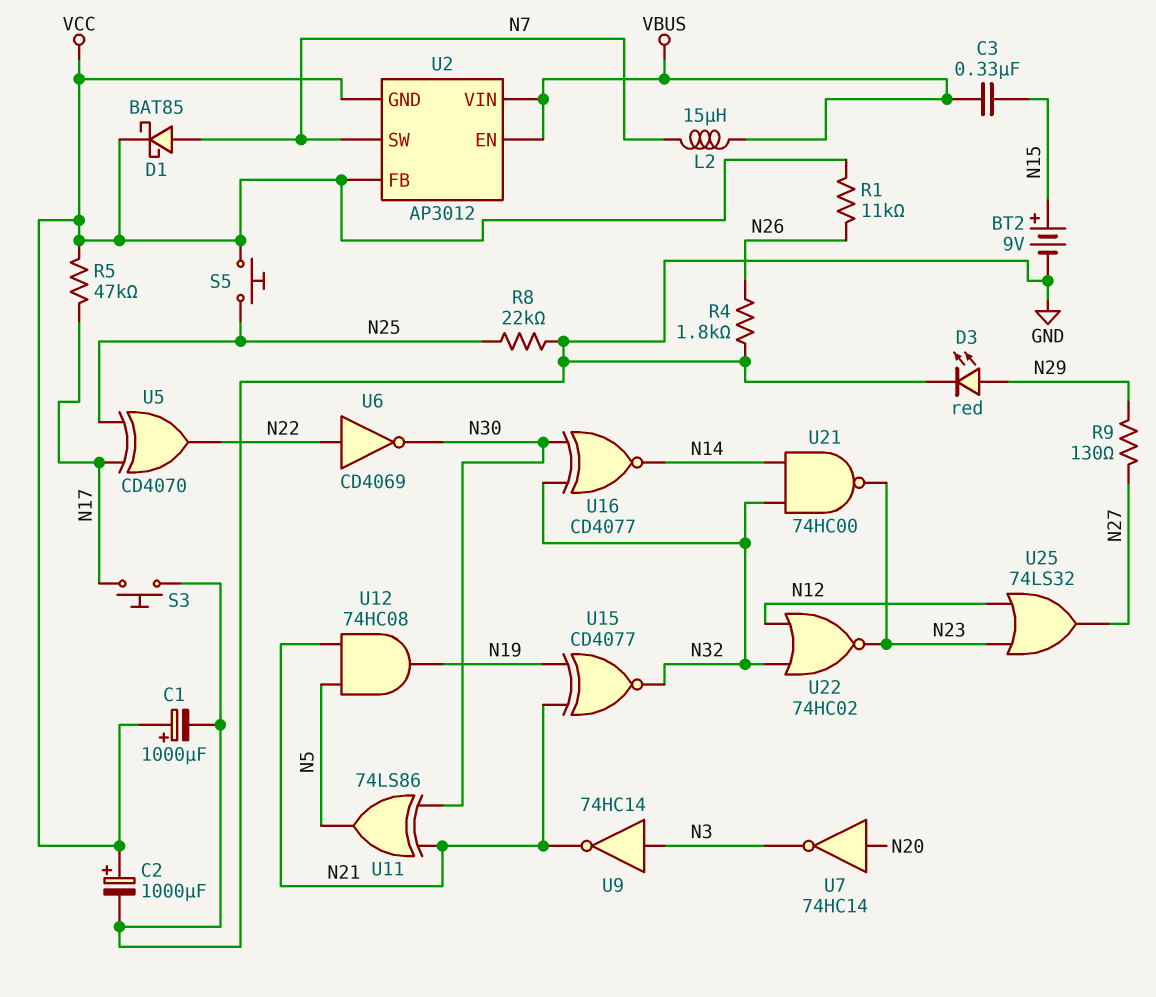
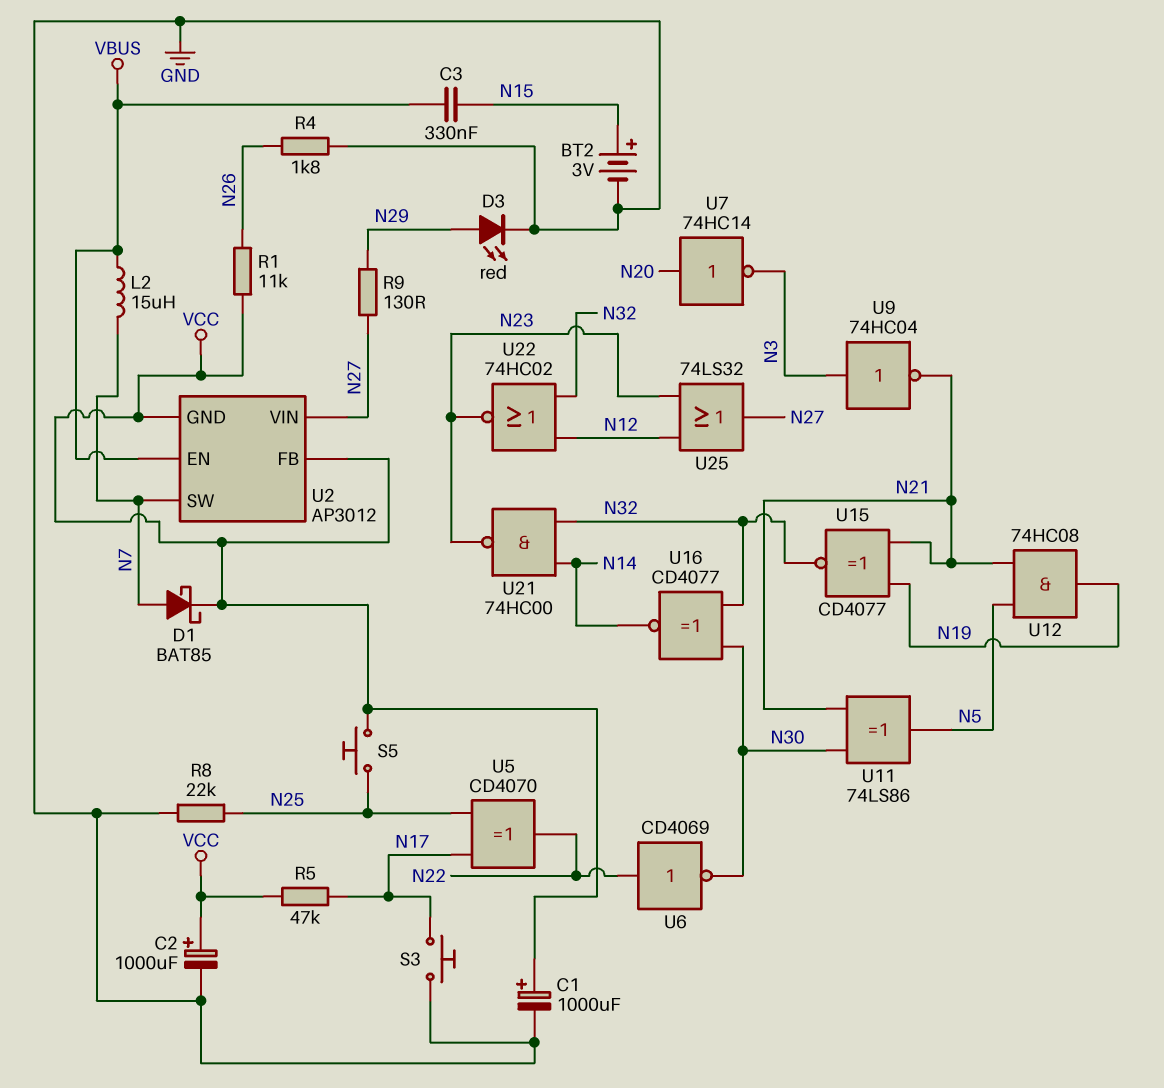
BT2: 9V (plus N15, minus GND) -> 3V (plus N15, minus GND)
U2 pin VIN: VBUS -> N27
U9: NOT 74HC14 (in N3, out N21) -> NOT 74HC04 (in N3, out N21)

